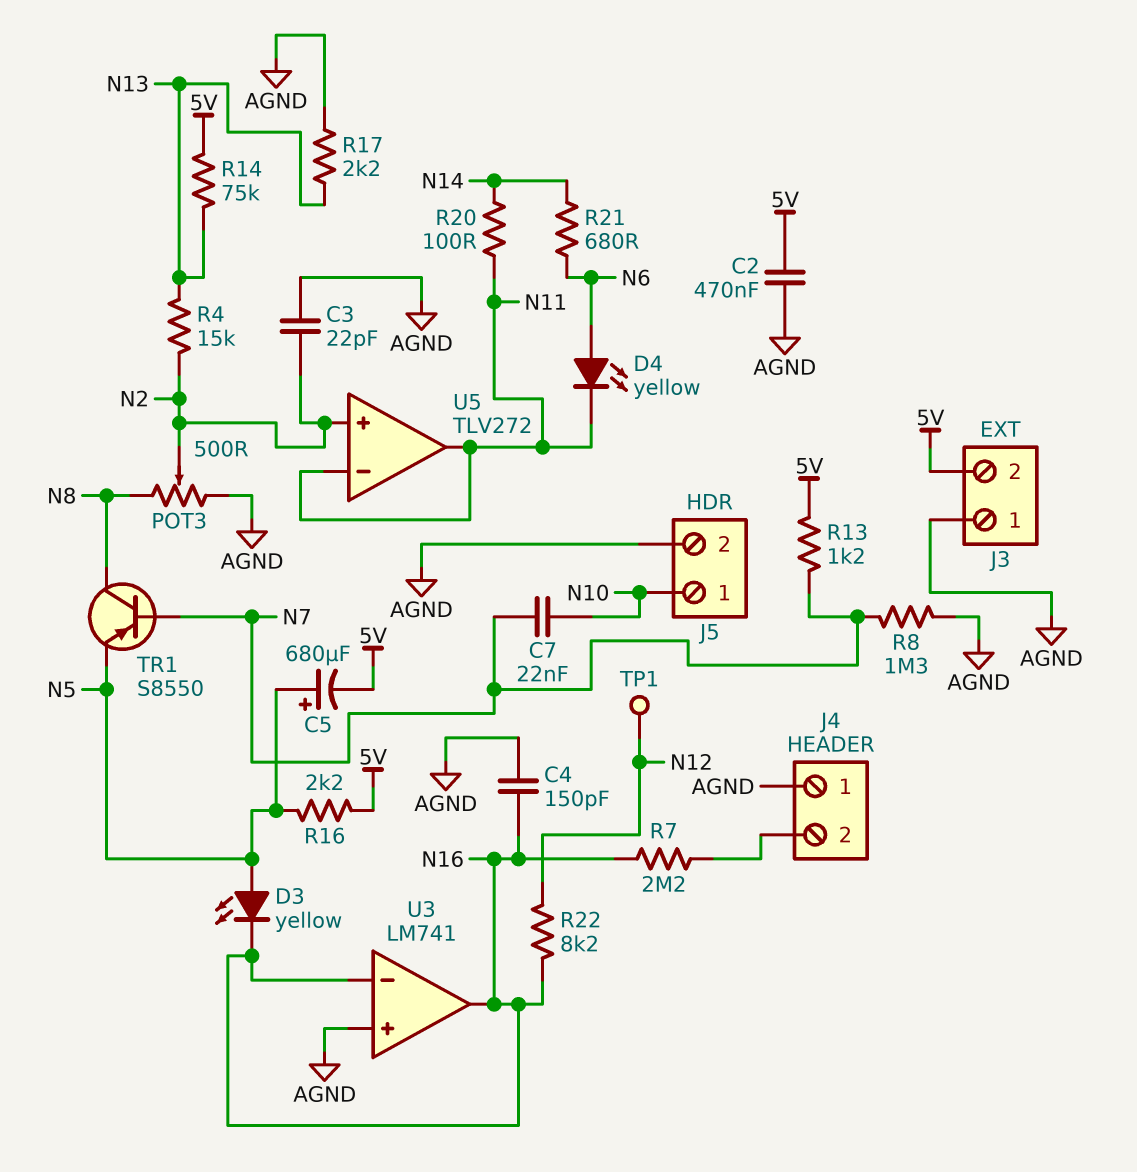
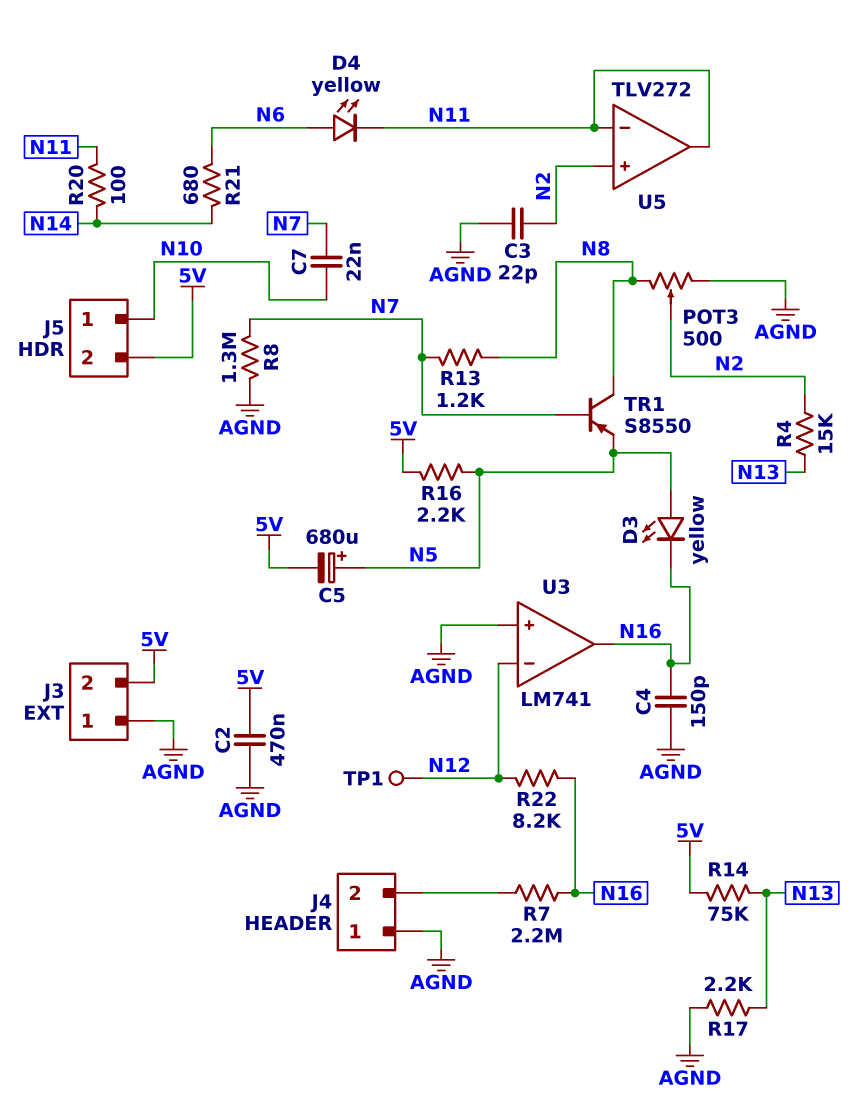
J5 pin 2: AGND -> 5V
R13: 1.2k (5V, N7) -> 1.2k (N7, N8)
U3 pin in-: N16 -> N12

